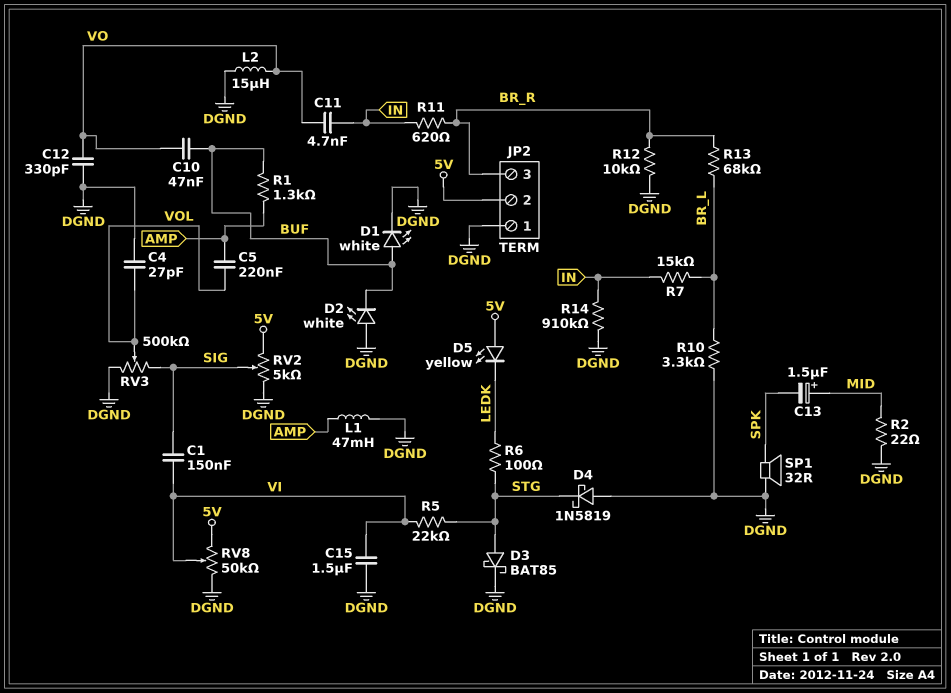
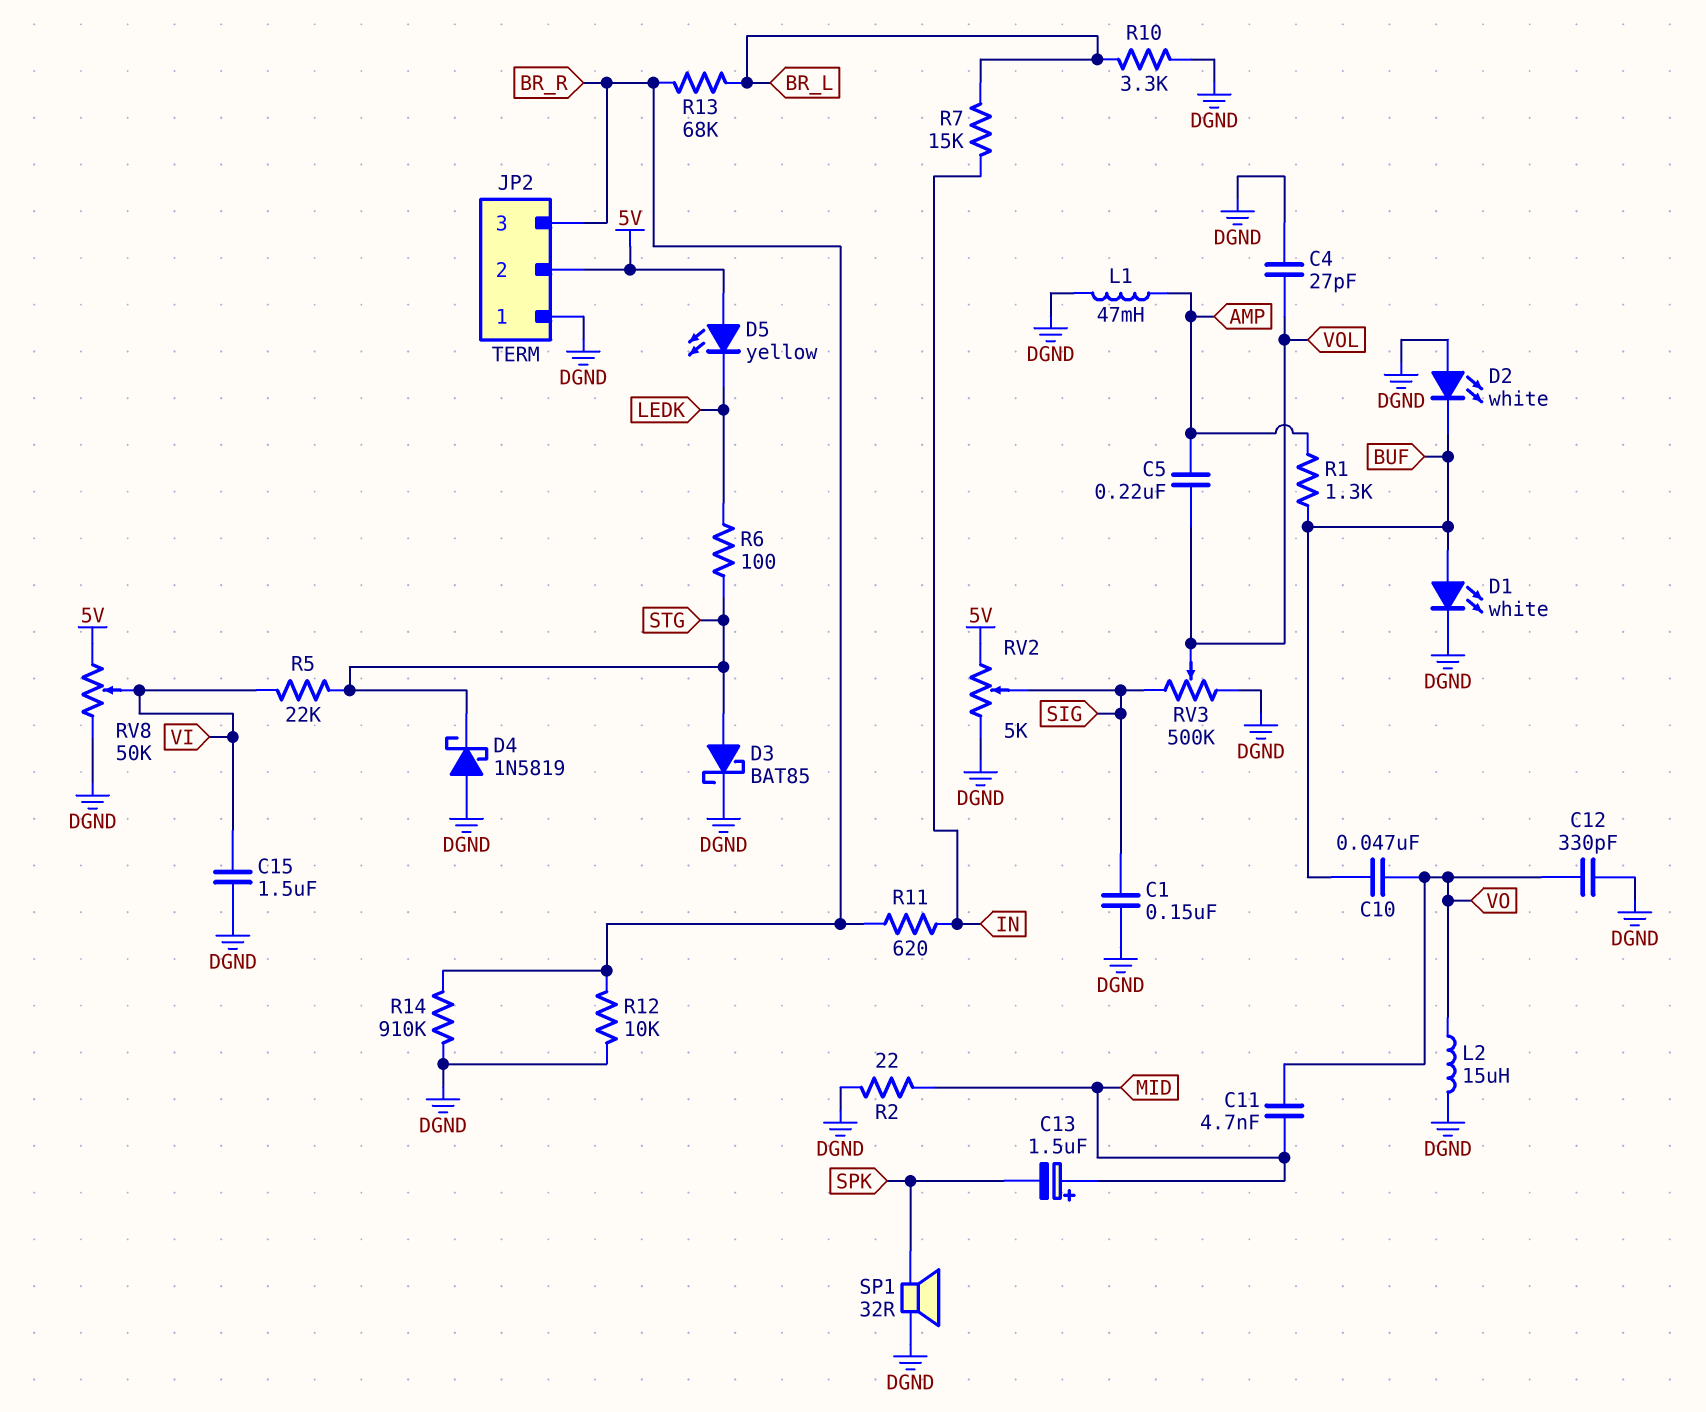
C1: 150nF (SIG, VI) -> 150nF (DGND, SIG)
C11: 4.7nF (IN, VO) -> 4.7nF (MID, VO)
R14: 910k (DGND, IN) -> 910k (BR_R, DGND)

